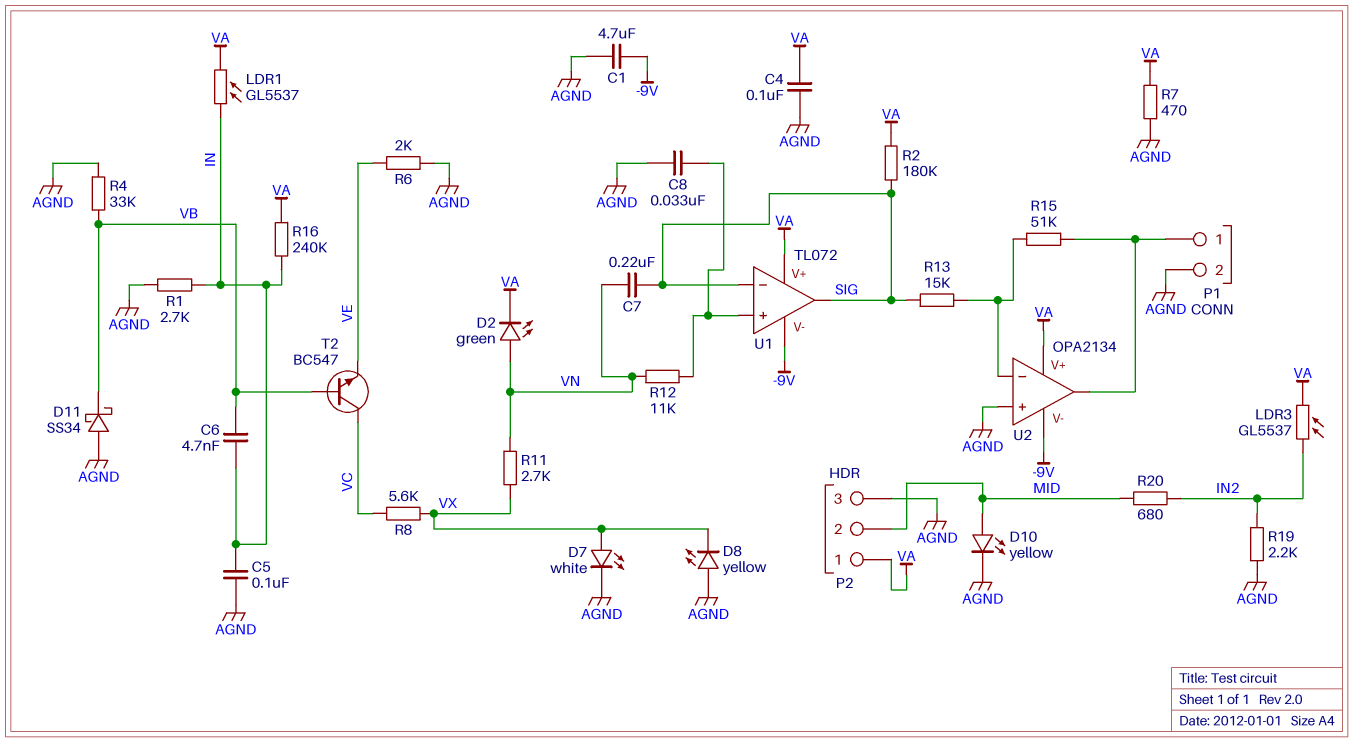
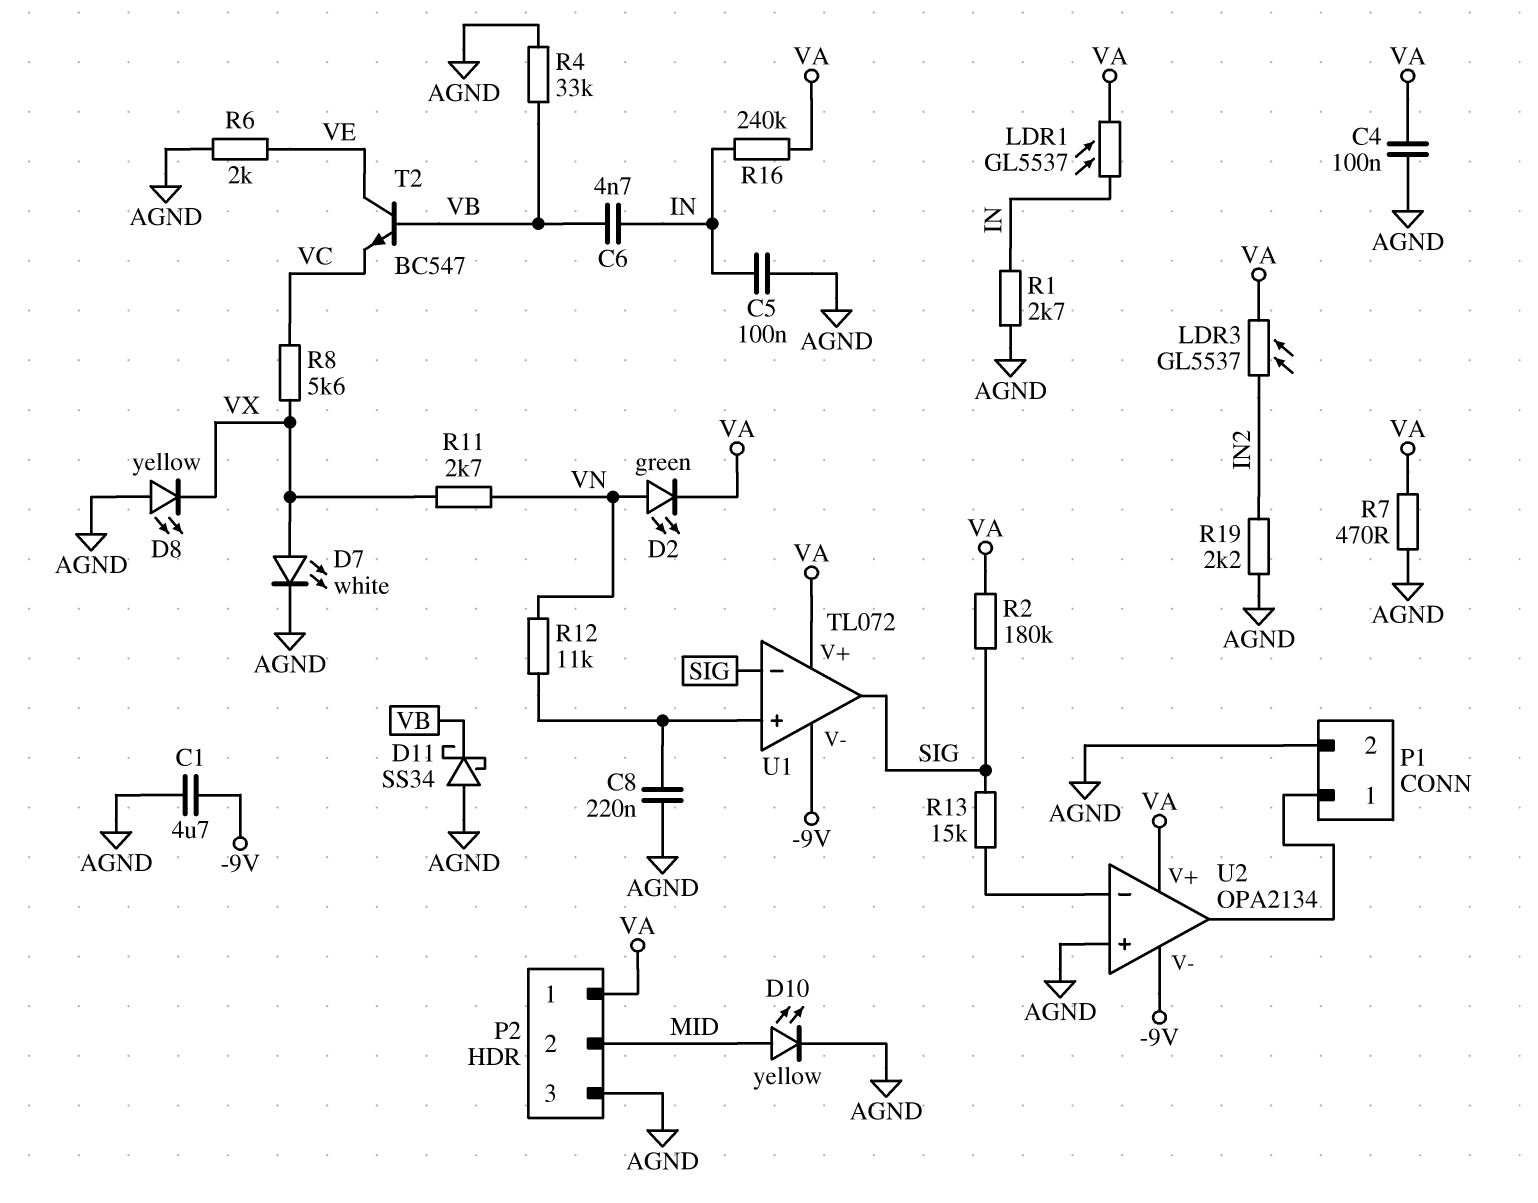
C7: 220nF (SIG, VN) -> none
C8: 33nF (AGND, U1/in+) -> 220nF (AGND, U1/in+)
R15: 51k (P1/1, U2/in-) -> none
R20: 680 (IN2, MID) -> none
T2: NPN BC547 (B VB, C VC, E VE) -> NPN BC547 (B VB, C VE, E VC)

